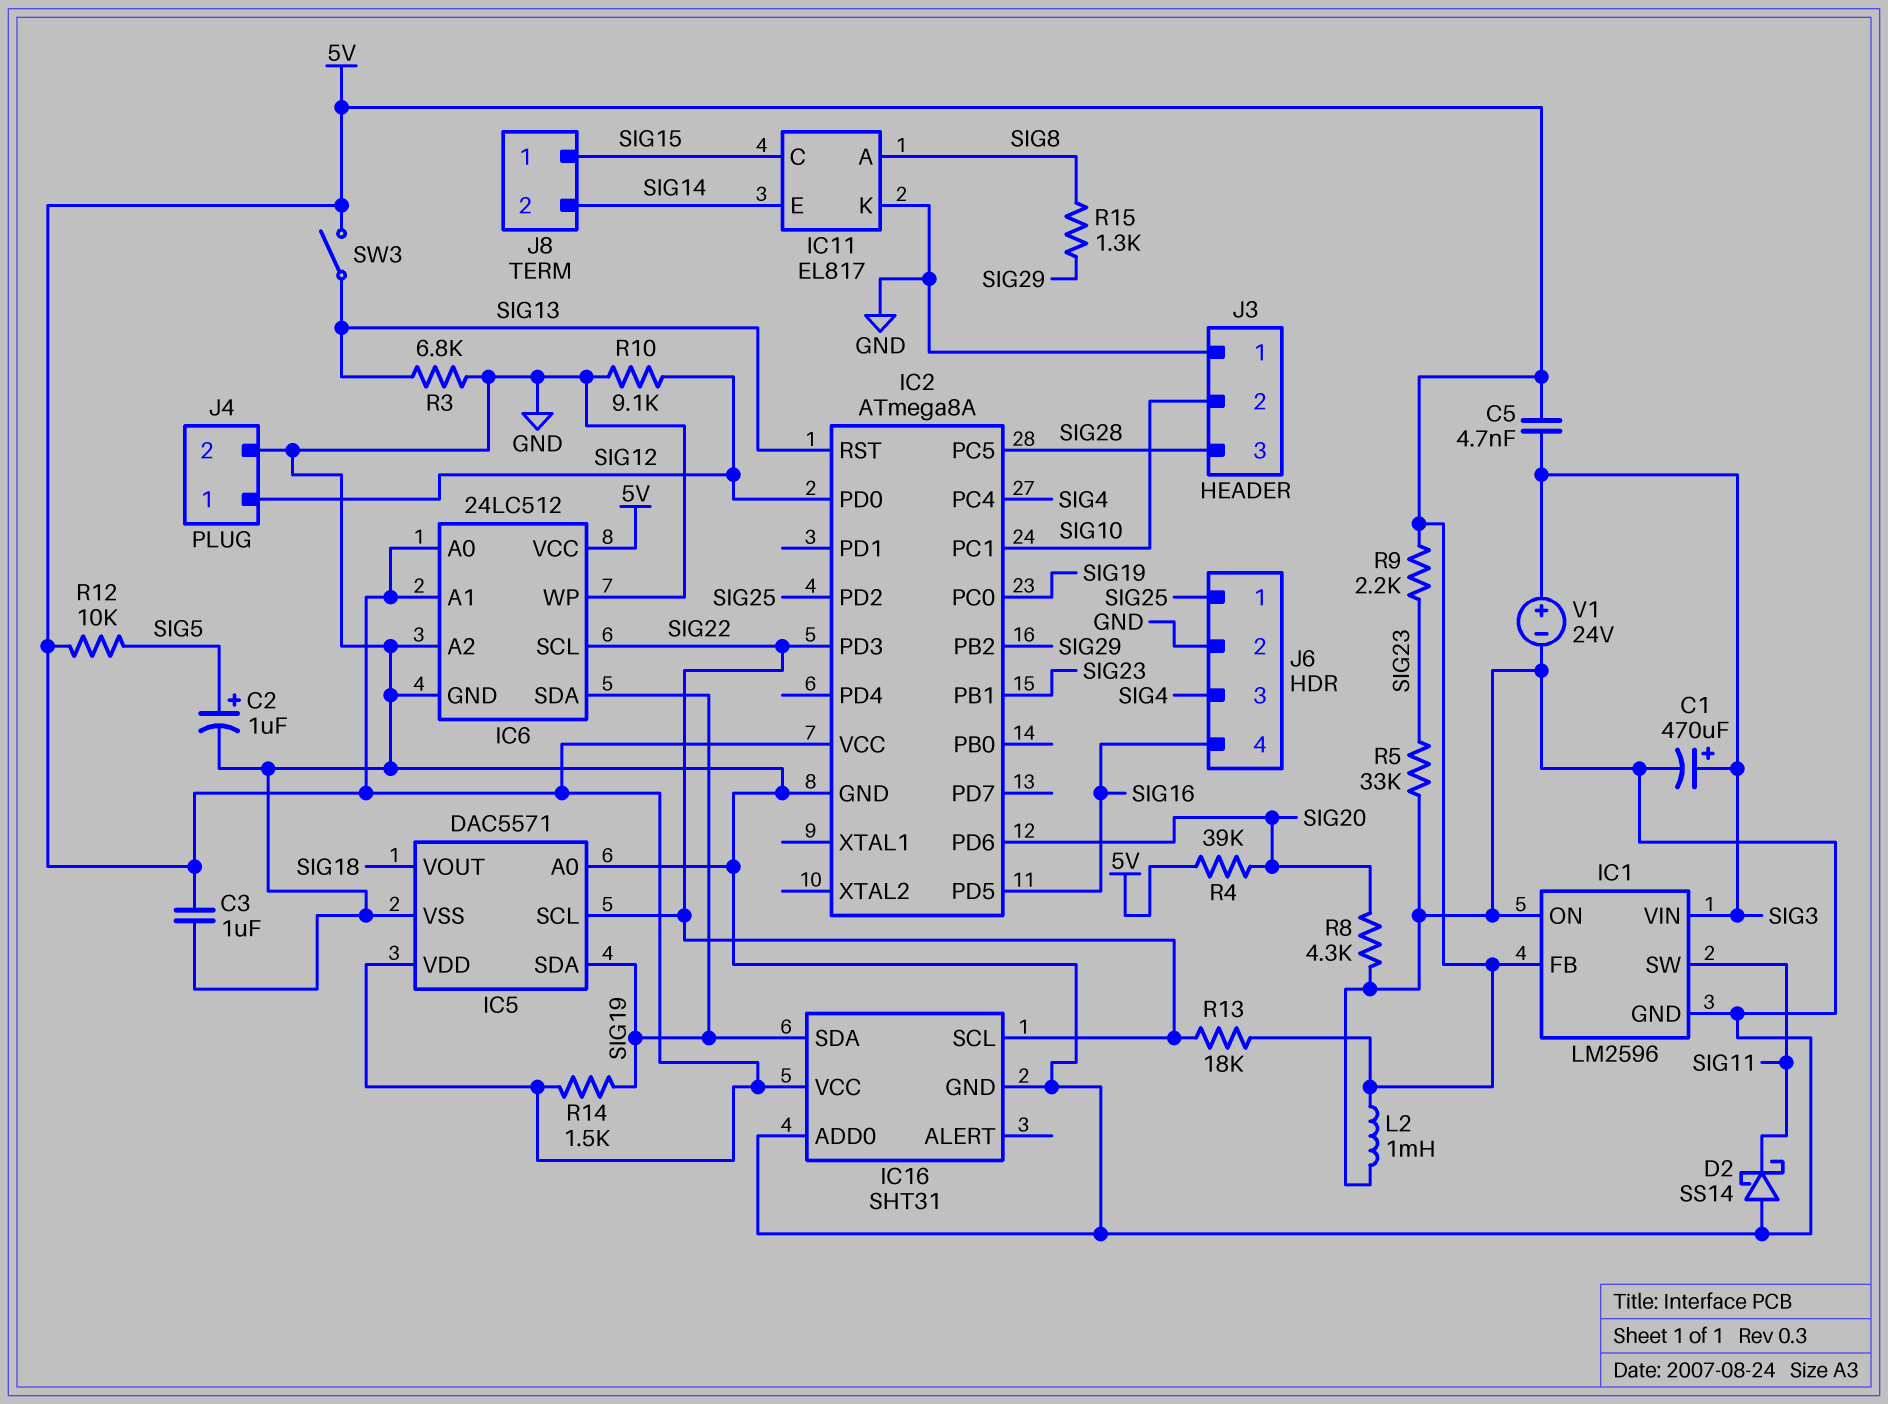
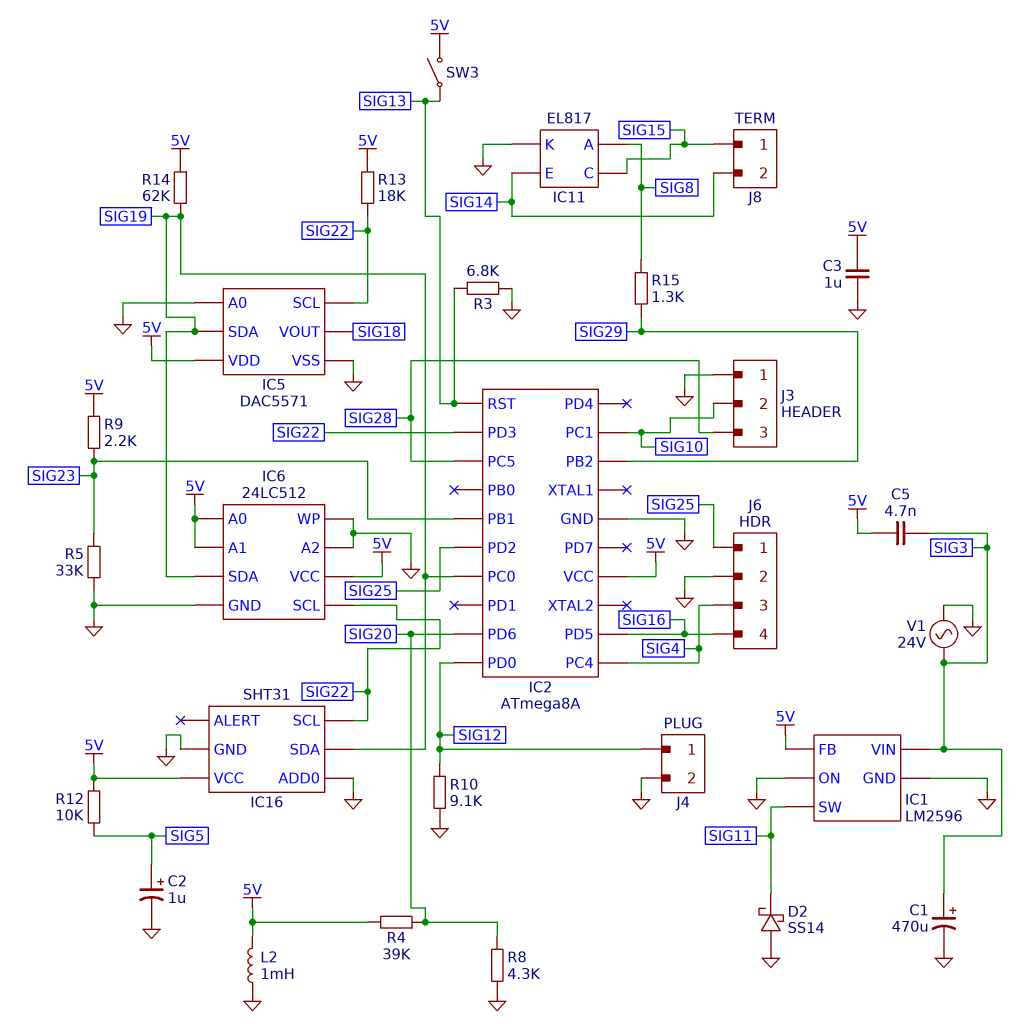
R14: 1.5k (5V, SIG19) -> 62k (5V, SIG19)
V1: 24V (plus SIG3, minus GND) -> AC 24V (GND, SIG3)

